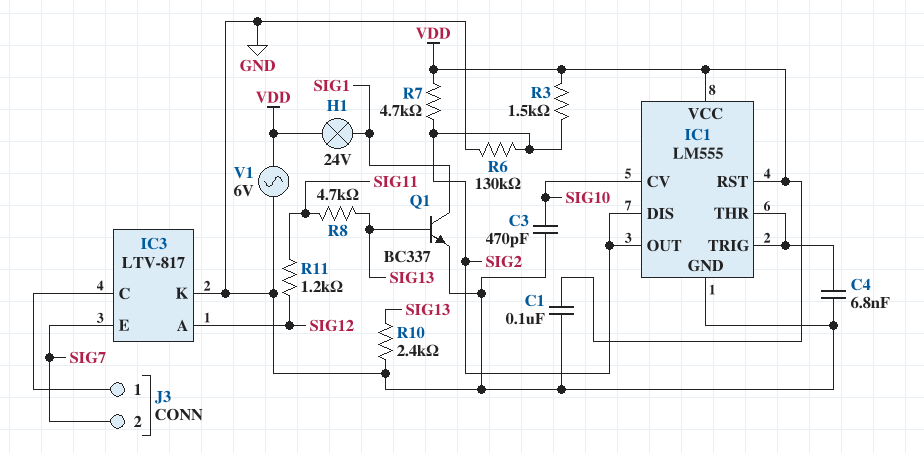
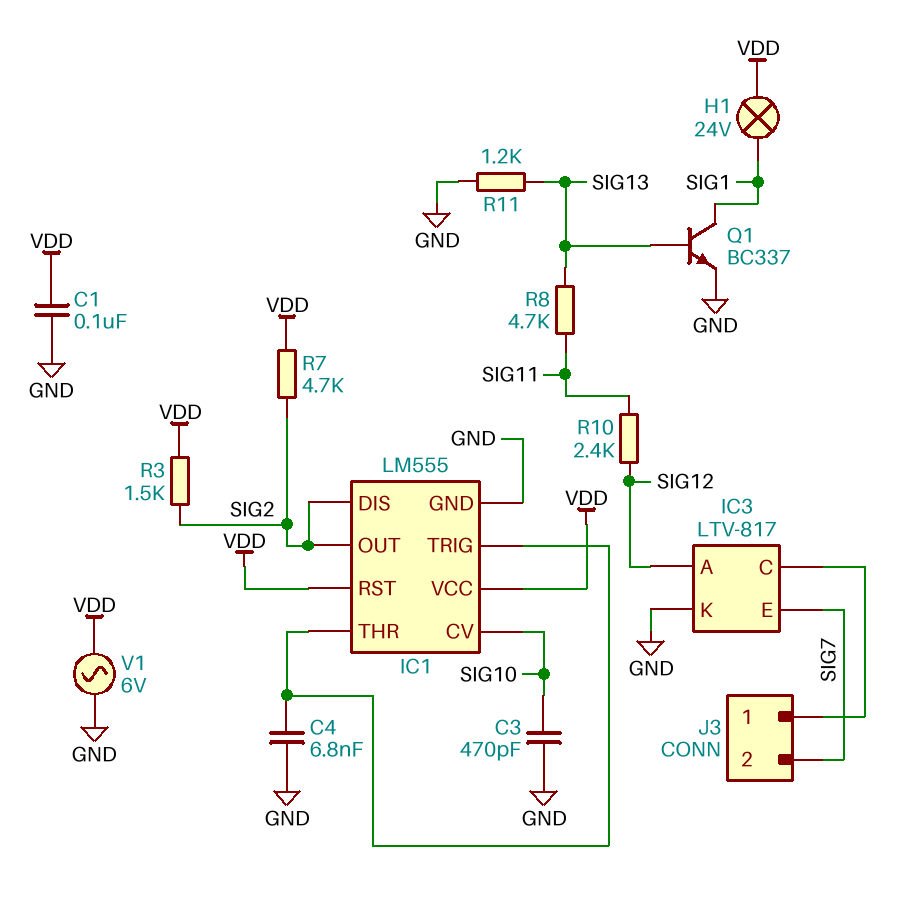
R6: 130k (GND, SIG2) -> none
R10: 2.4k (GND, SIG13) -> 2.4k (SIG11, SIG12)
R11: 1.2k (SIG11, SIG12) -> 1.2k (GND, SIG13)

